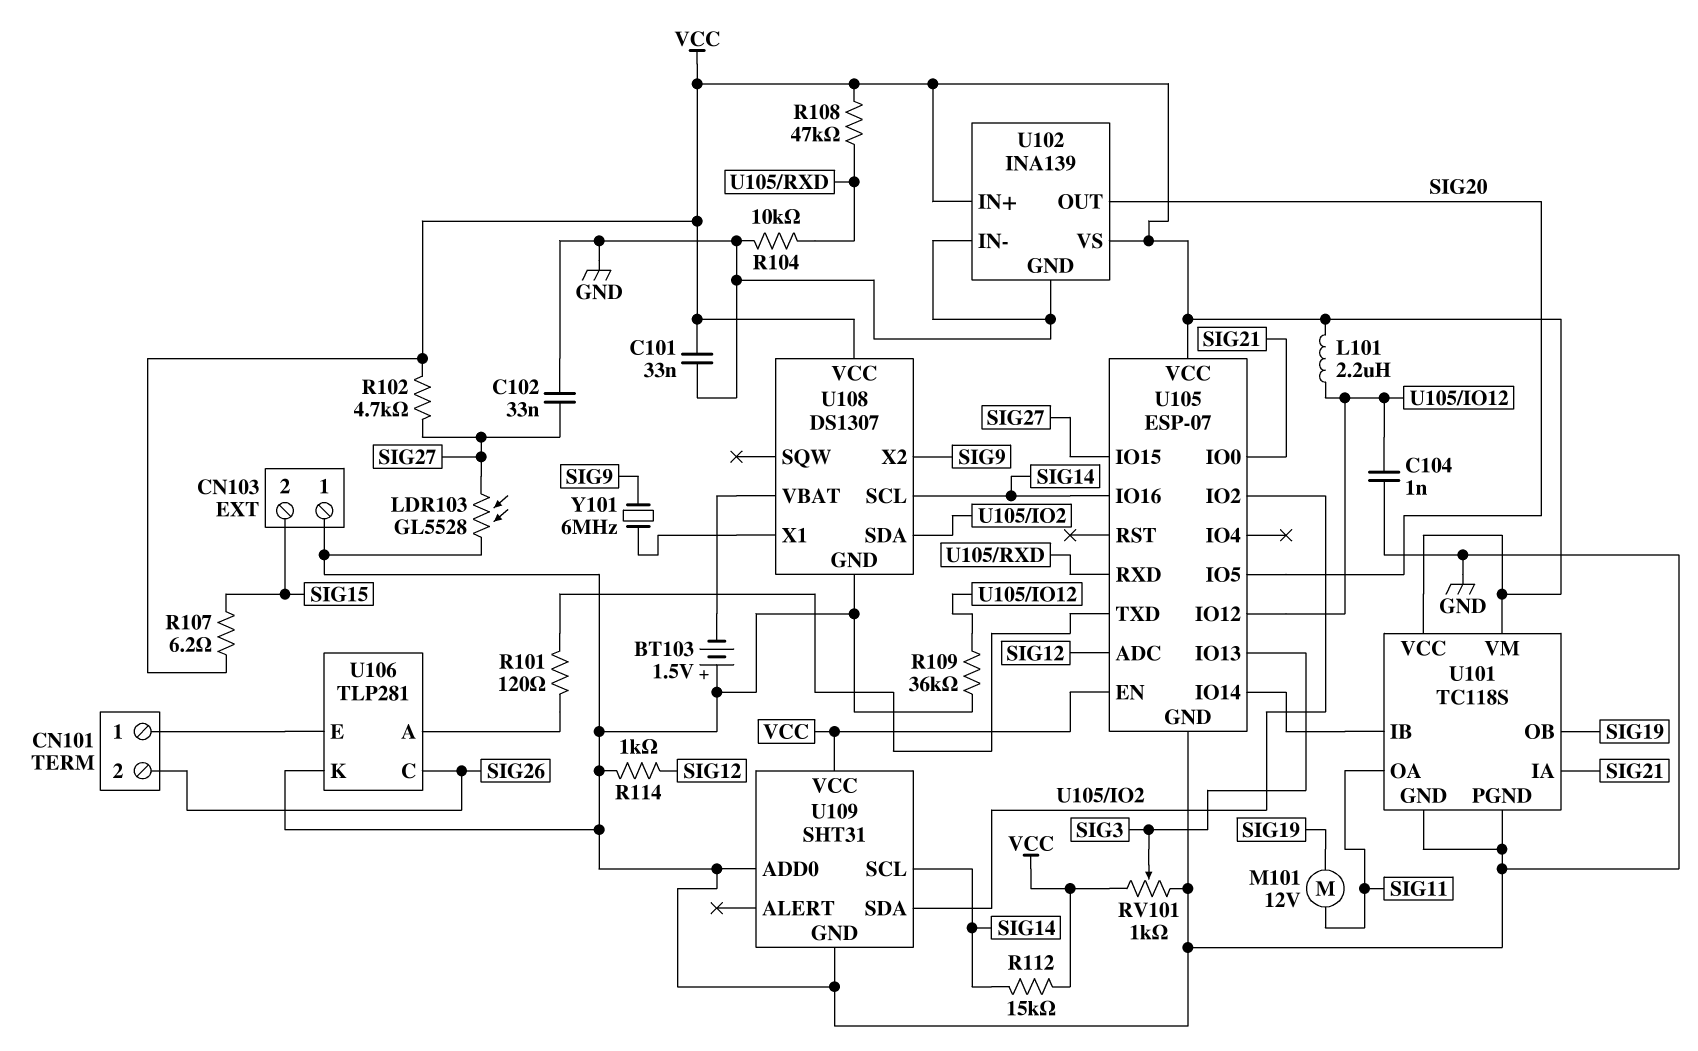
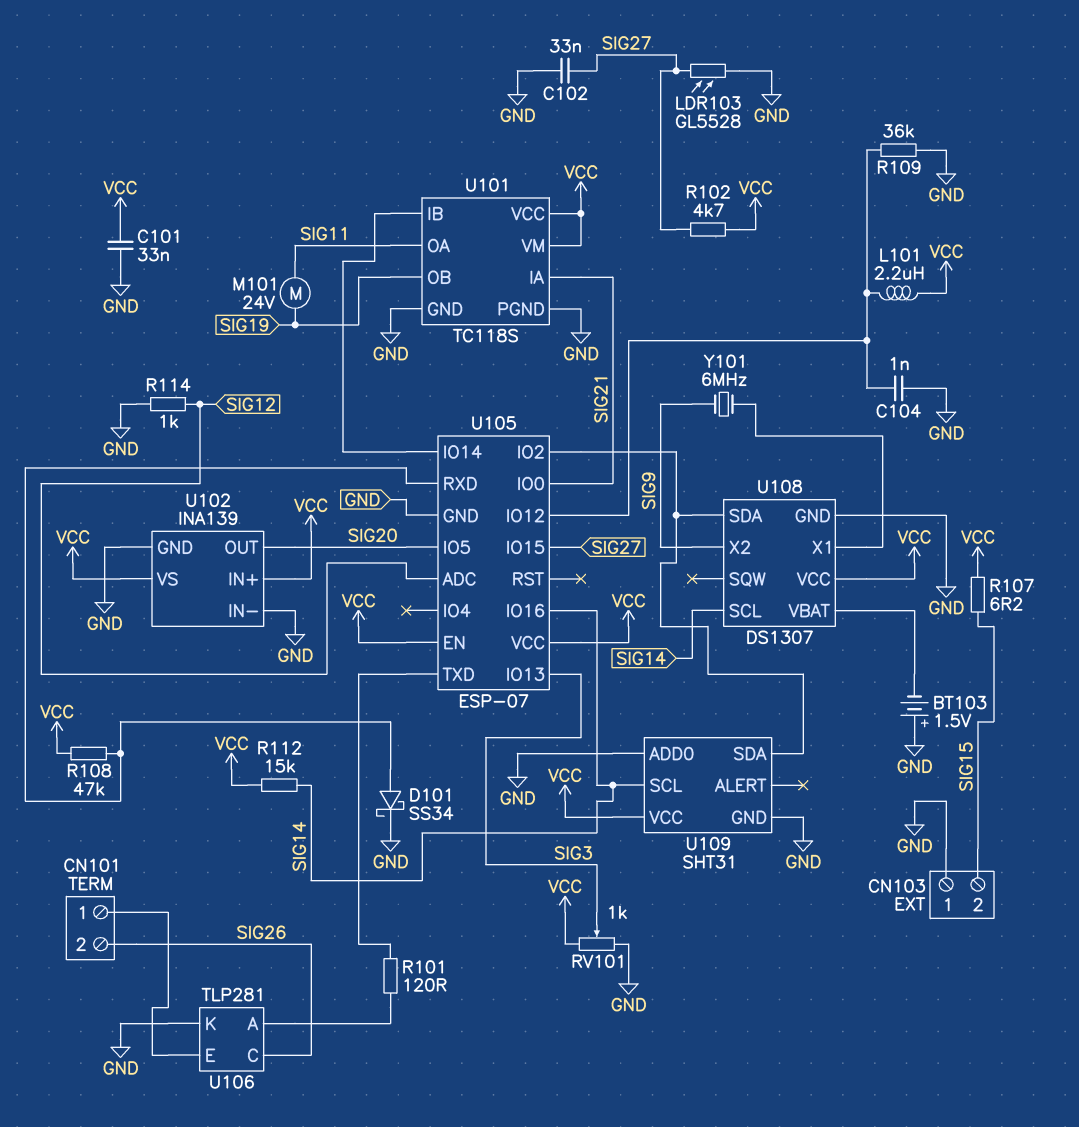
D101: none -> schottky SS34 (A U105/RXD, K GND)
M101: motor 12V (SIG11, SIG19) -> motor 24V (SIG11, SIG19)
R104: 10k (GND, U105/RXD) -> none

